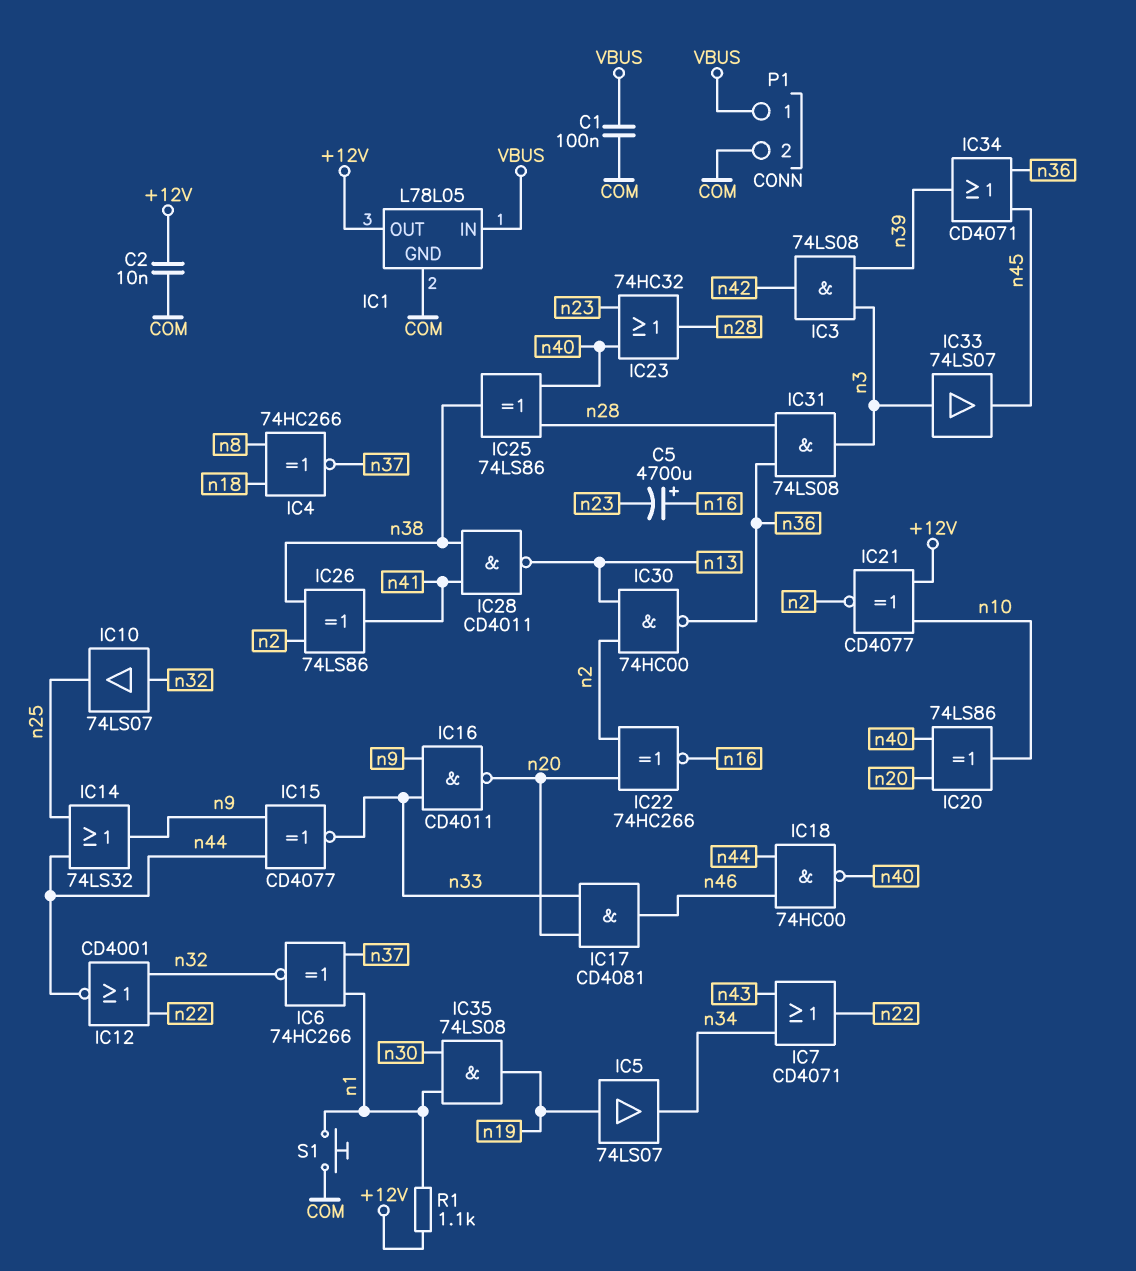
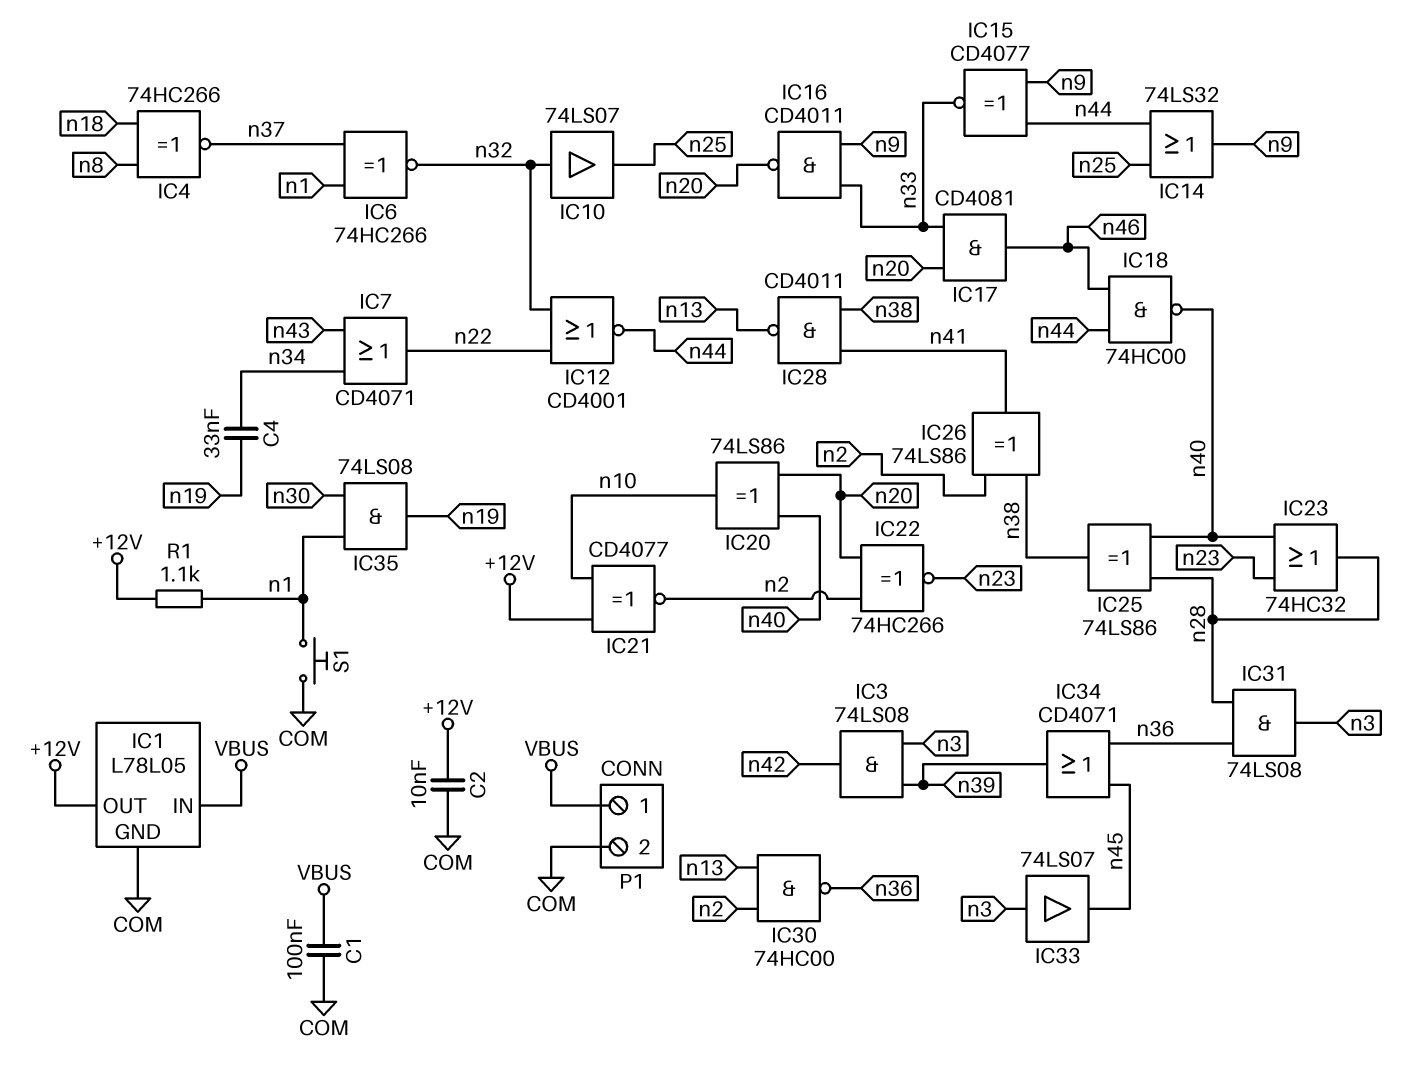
C4: none -> 33nF (n19, n34)
C5: 4700uF (plus n16, minus n23) -> none
IC5: buffer 74LS07 (in n19, out n34) -> none
IC22: XNOR 74HC266 (in n2, in n20, out n16) -> XNOR 74HC266 (in n2, in n20, out n23)

